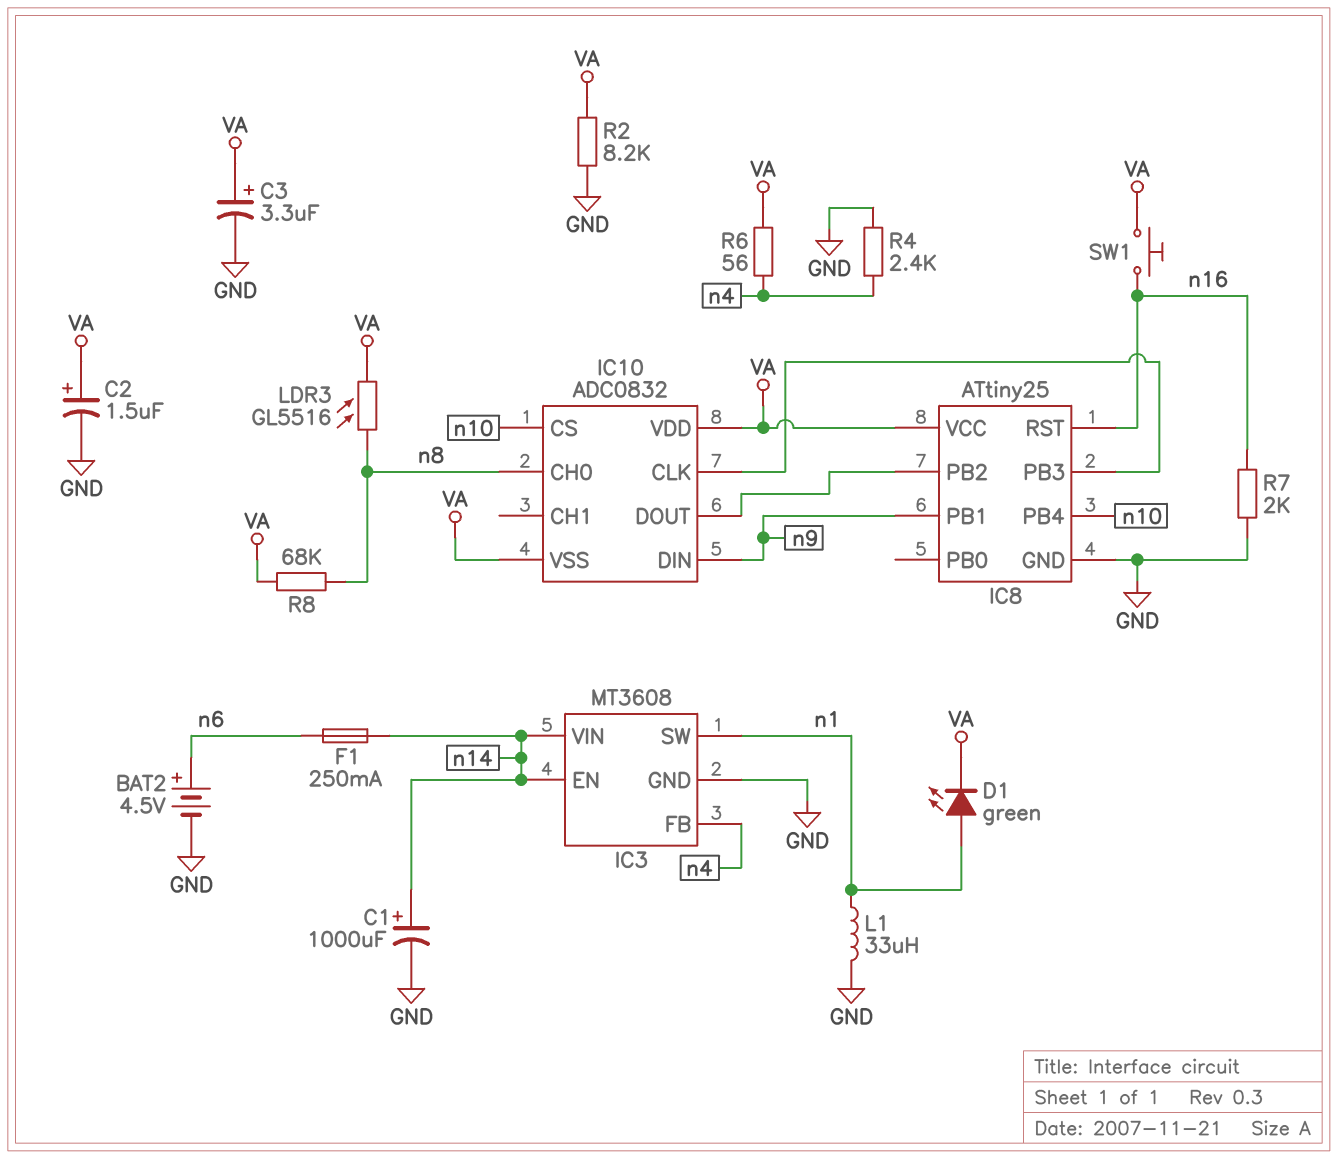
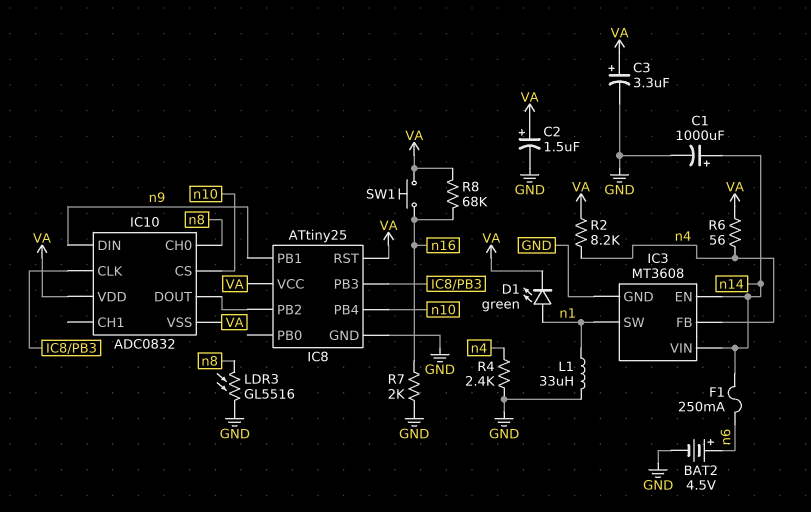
IC8 pin RST: n16 -> VA
LDR3: GL5516 (VA, n8) -> GL5516 (GND, n8)
R2: 8.2k (GND, VA) -> 8.2k (VA, n4)
R8: 68k (VA, n8) -> 68k (VA, n16)

